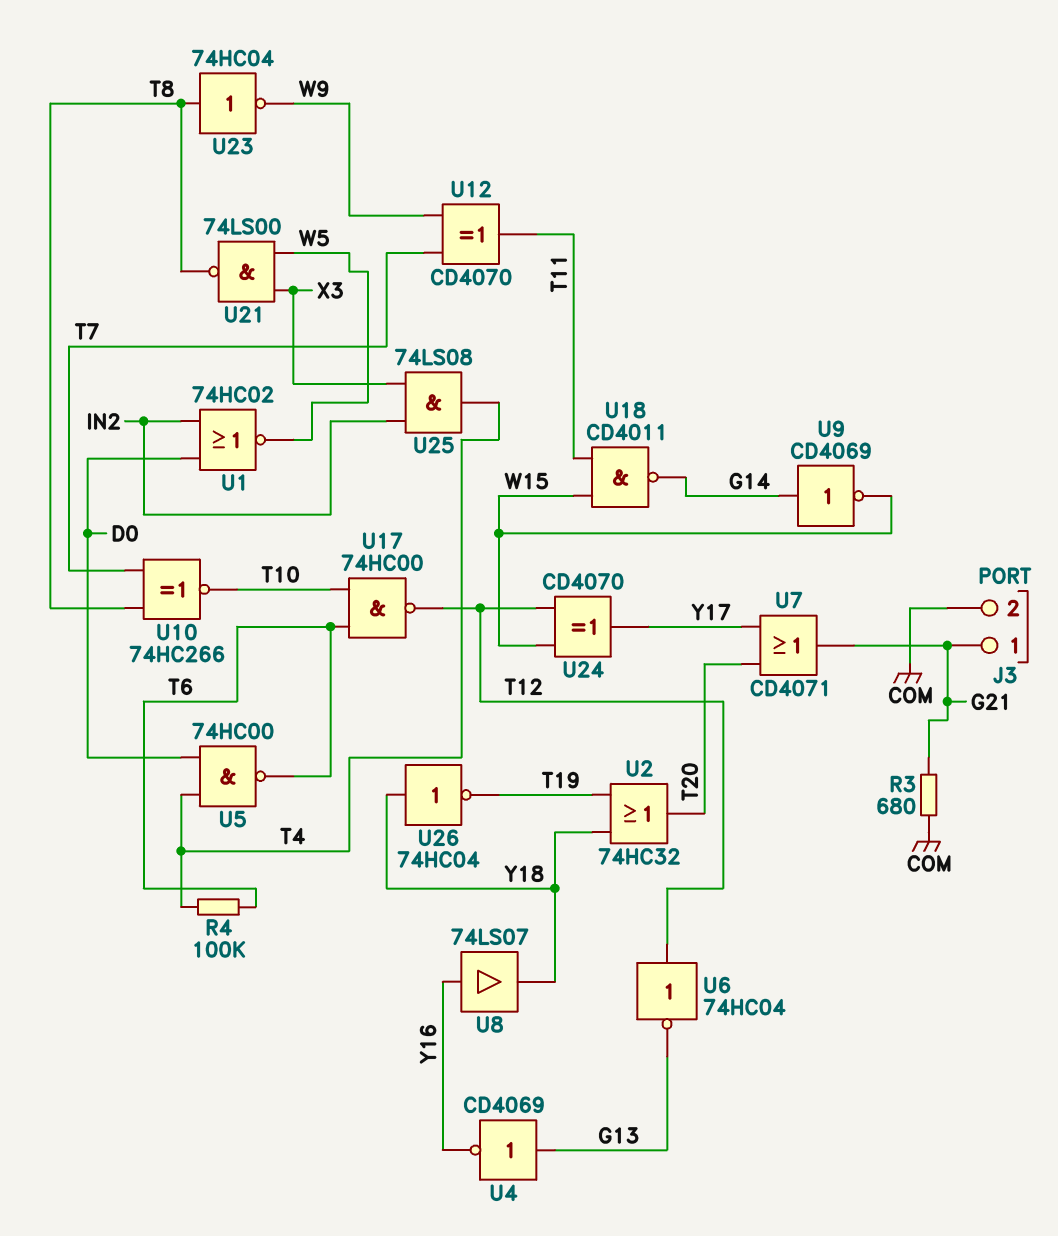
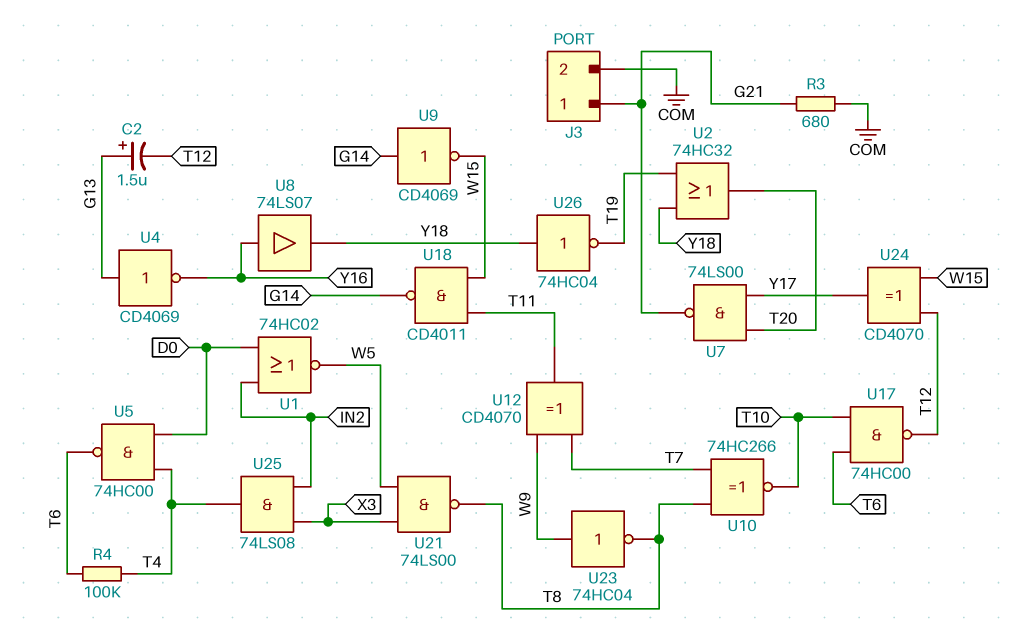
C2: none -> 1.5uF (plus G13, minus T12)
U6: NOT 74HC04 (in T12, out G13) -> none
U7: OR CD4071 (in T20, in Y17, out G21) -> NAND 74LS00 (in T20, in Y17, out G21)
U23: NOT 74HC04 (in T8, out W9) -> NOT 74HC04 (in W9, out T8)

